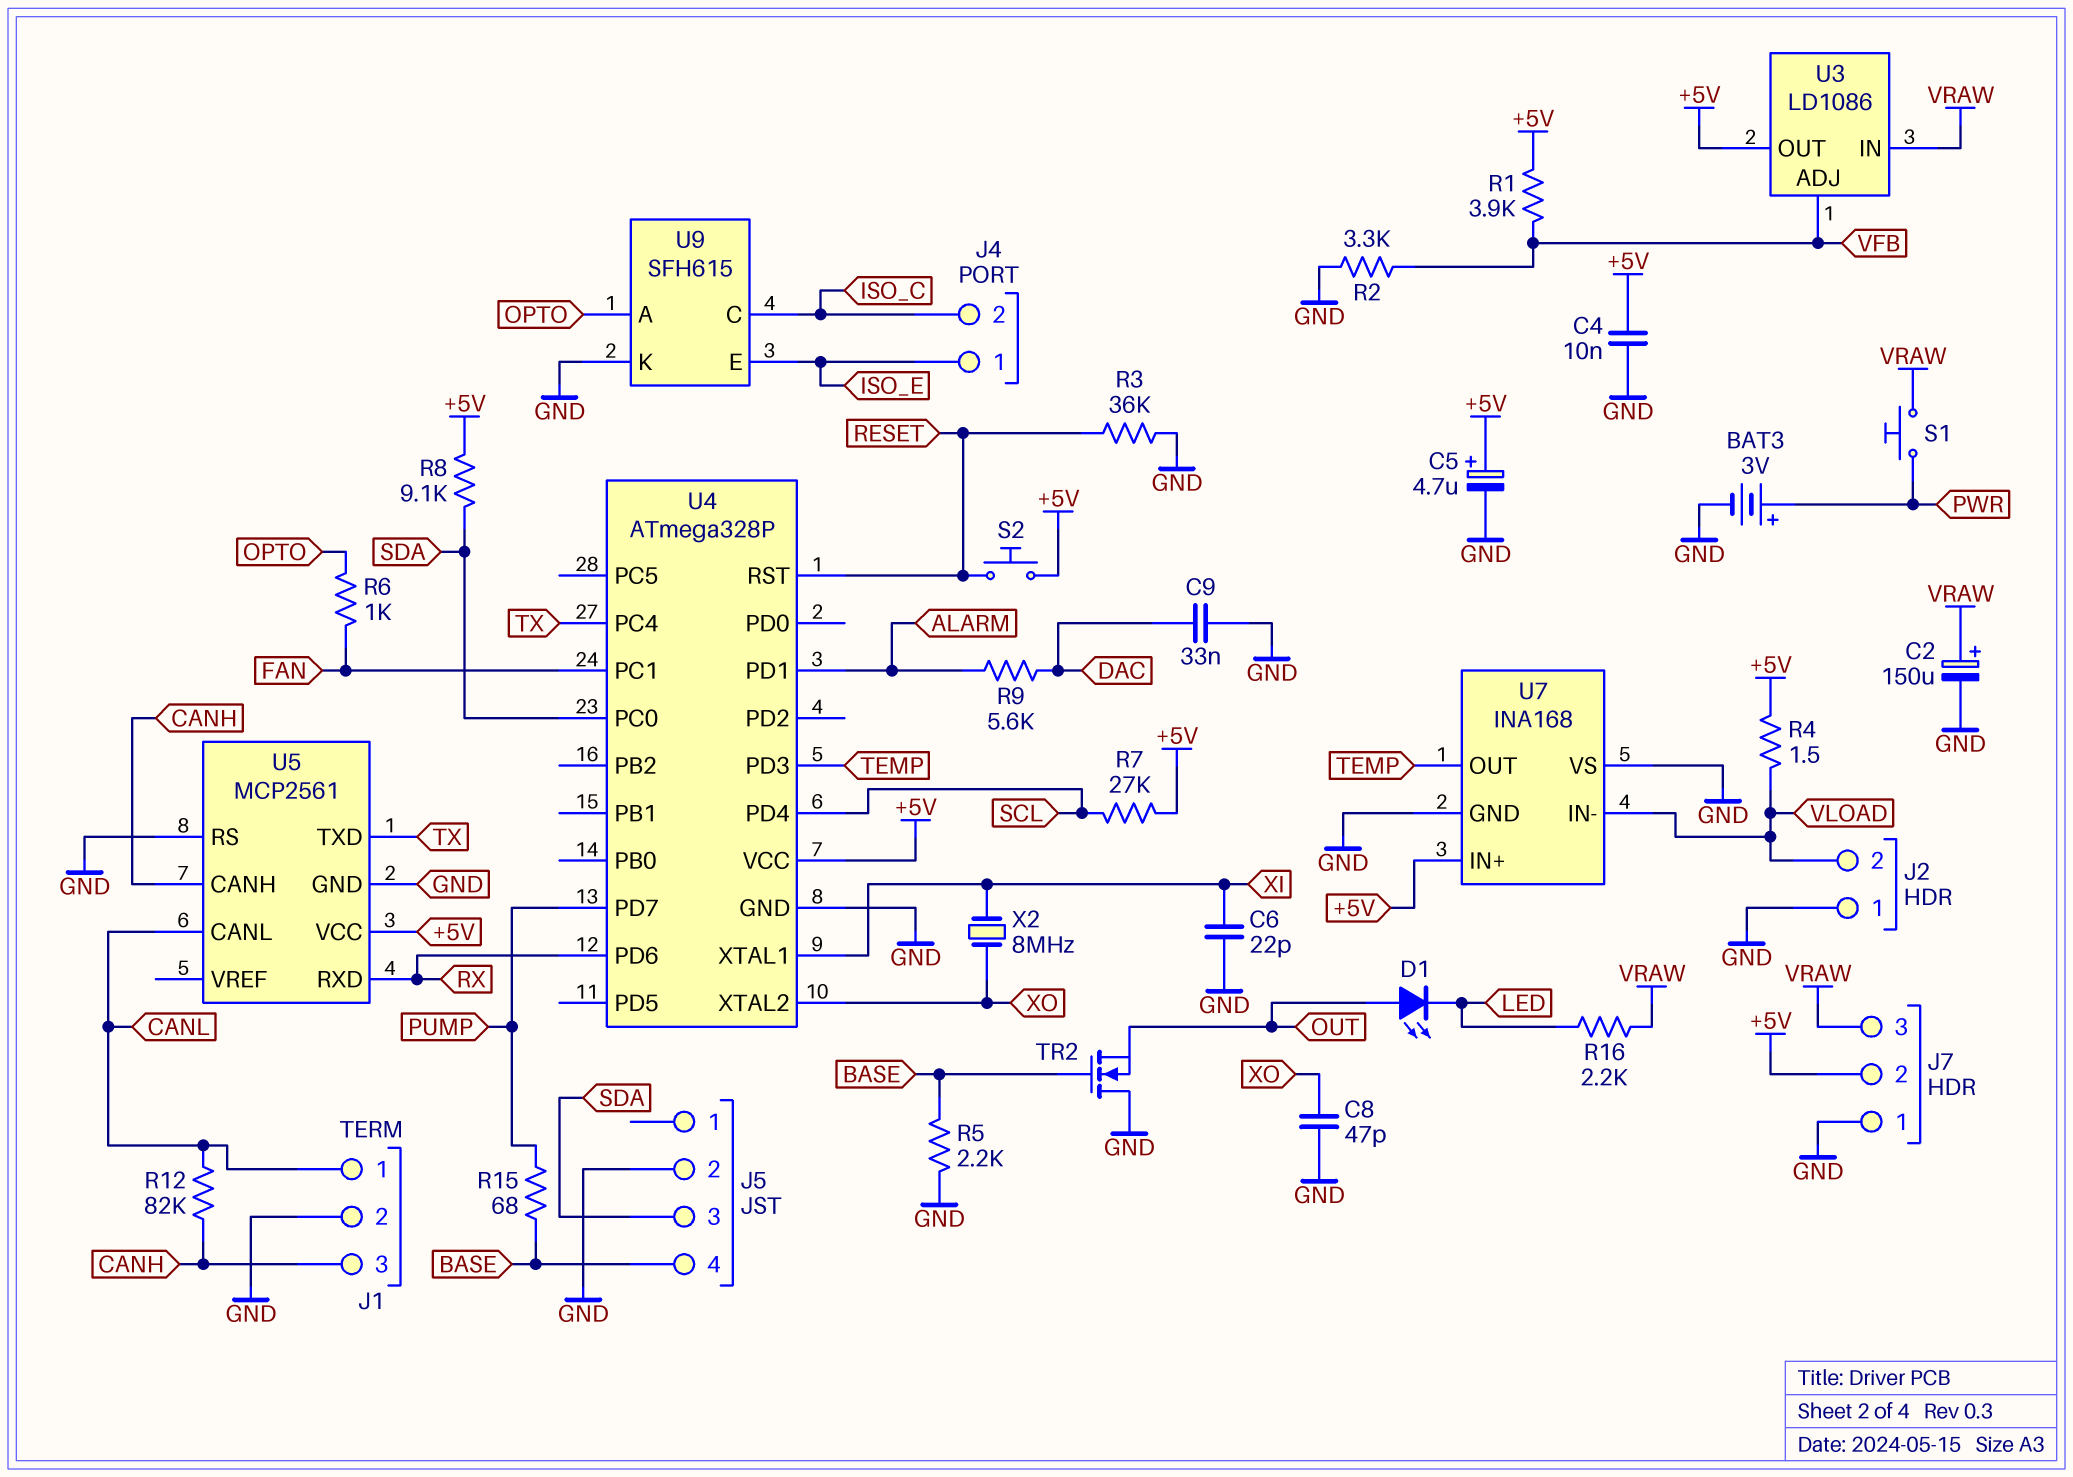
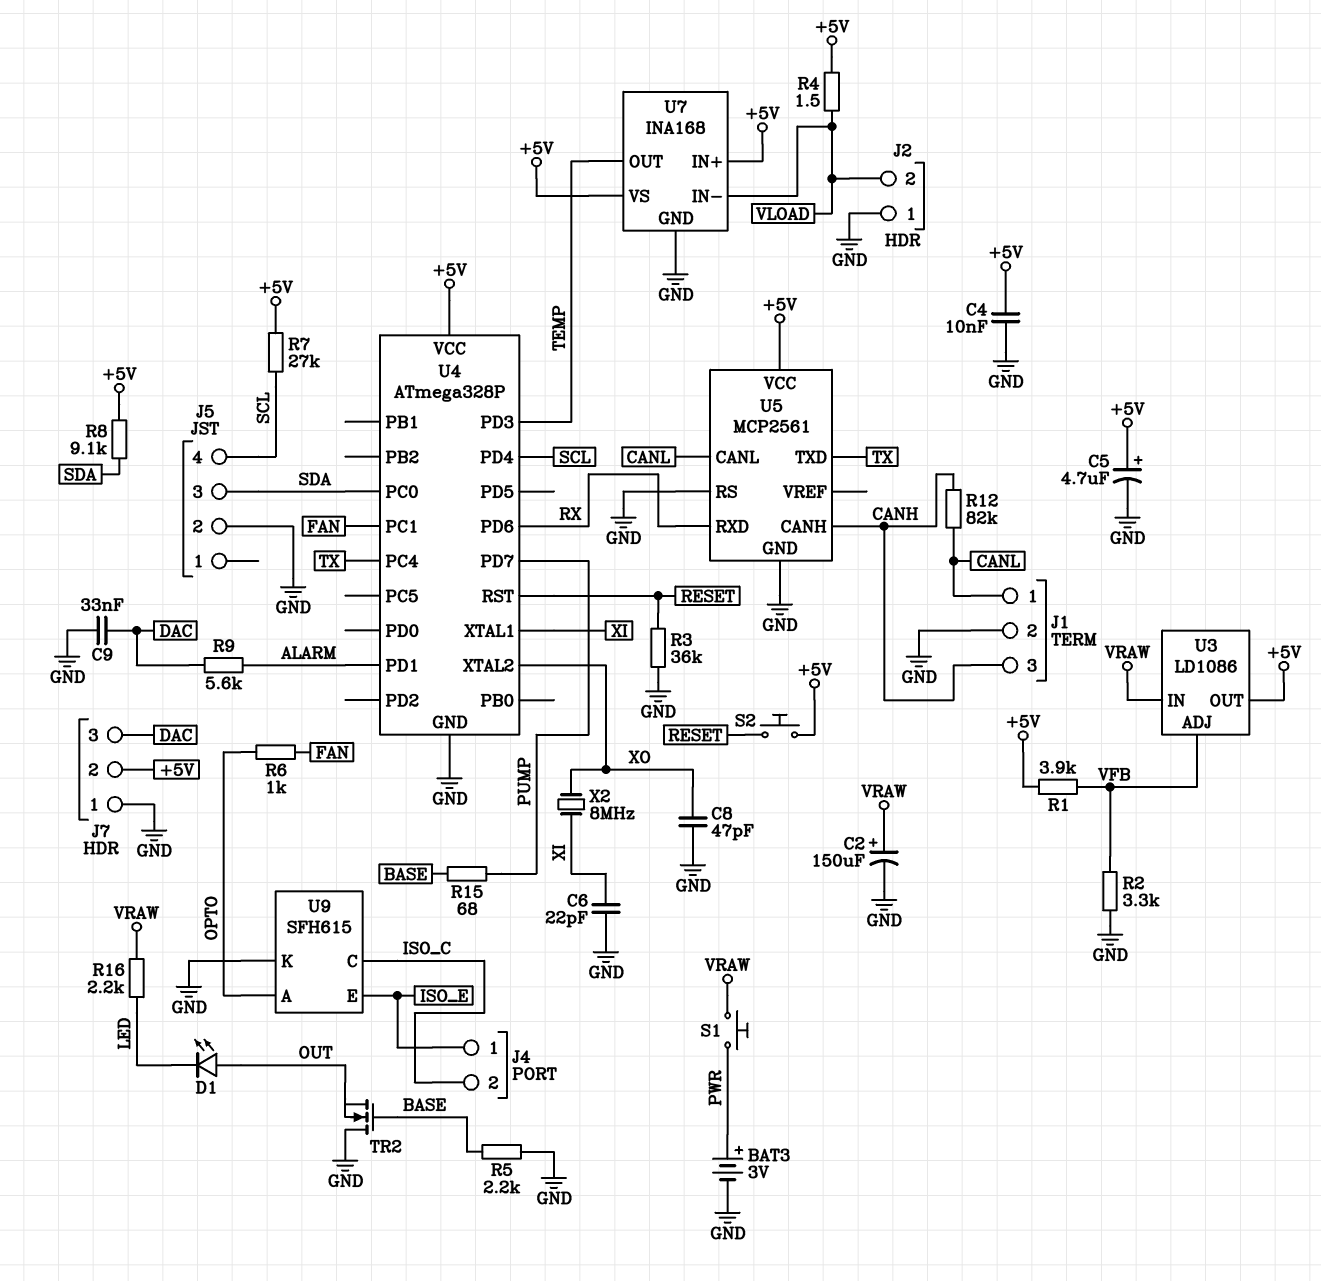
J5 pin 4: BASE -> SCL
J7 pin 3: VRAW -> DAC
U7 pin VS: GND -> +5V

